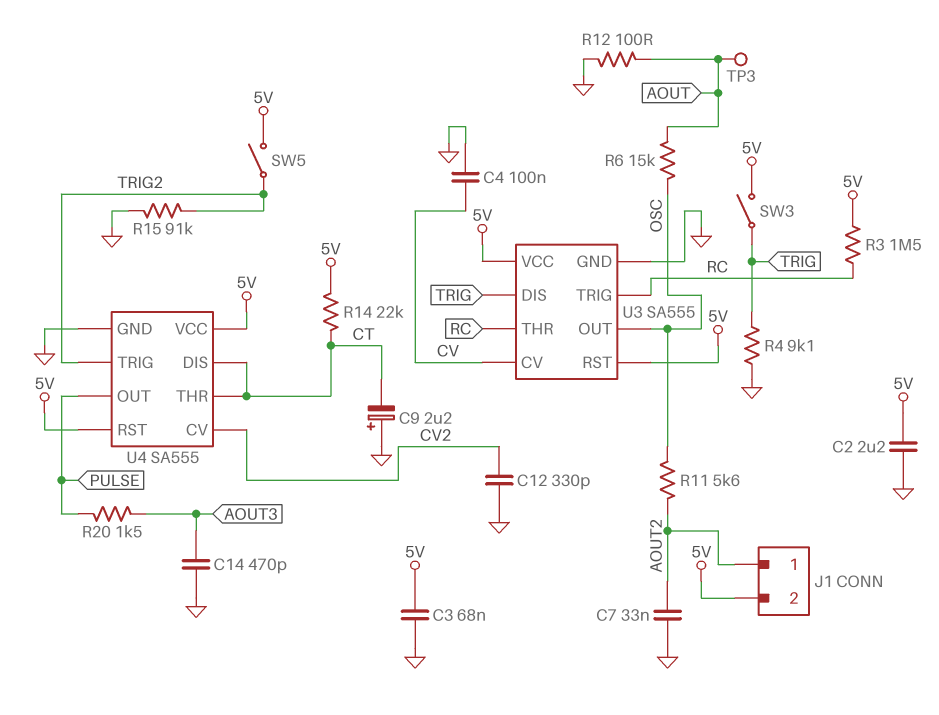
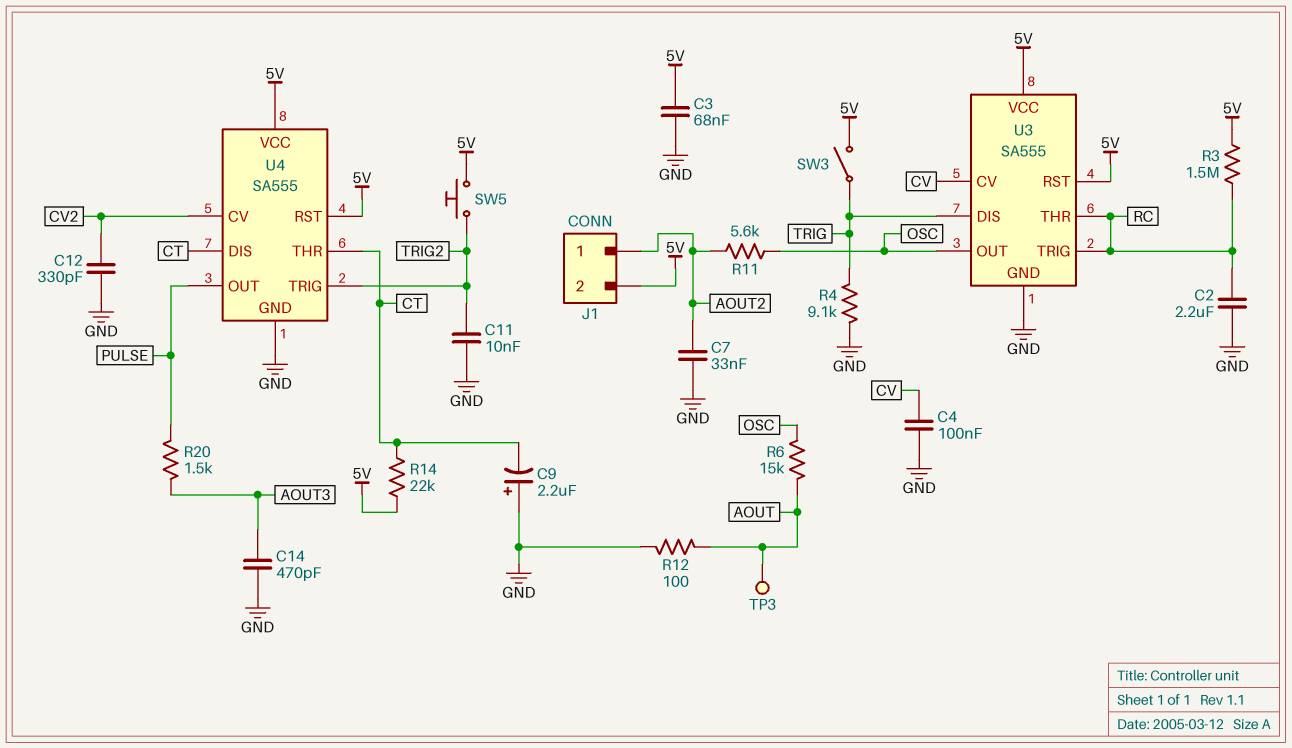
C2: 2.2uF (5V, GND) -> 2.2uF (GND, RC)
C11: none -> 10nF (GND, TRIG2)
R15: 91k (GND, TRIG2) -> none
SW5: switch (5V, TRIG2) -> button (5V, TRIG2)

